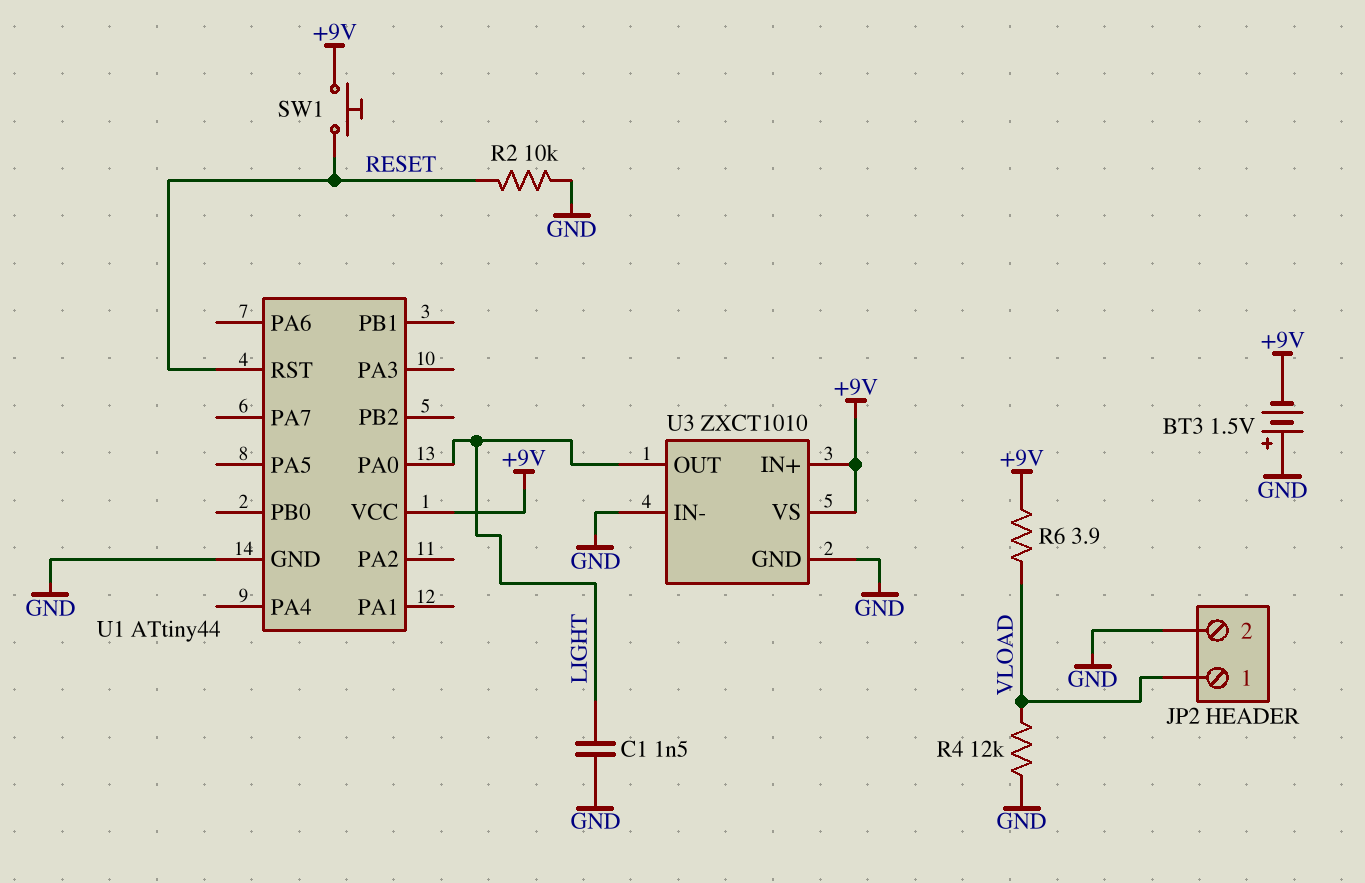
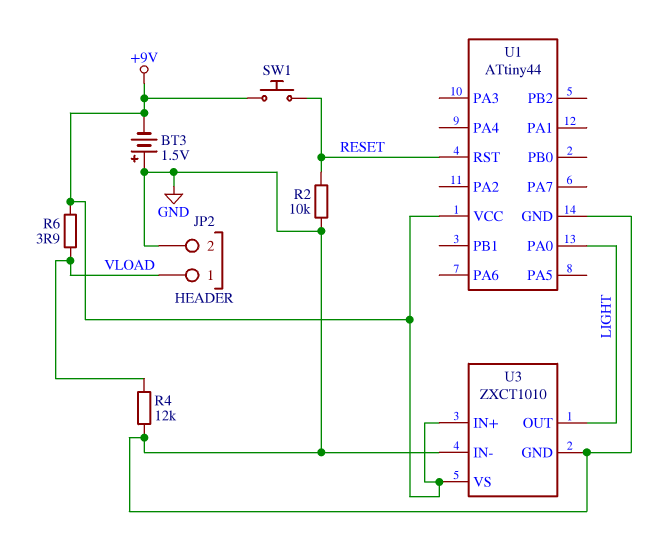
C1: 1.5nF (GND, LIGHT) -> none

